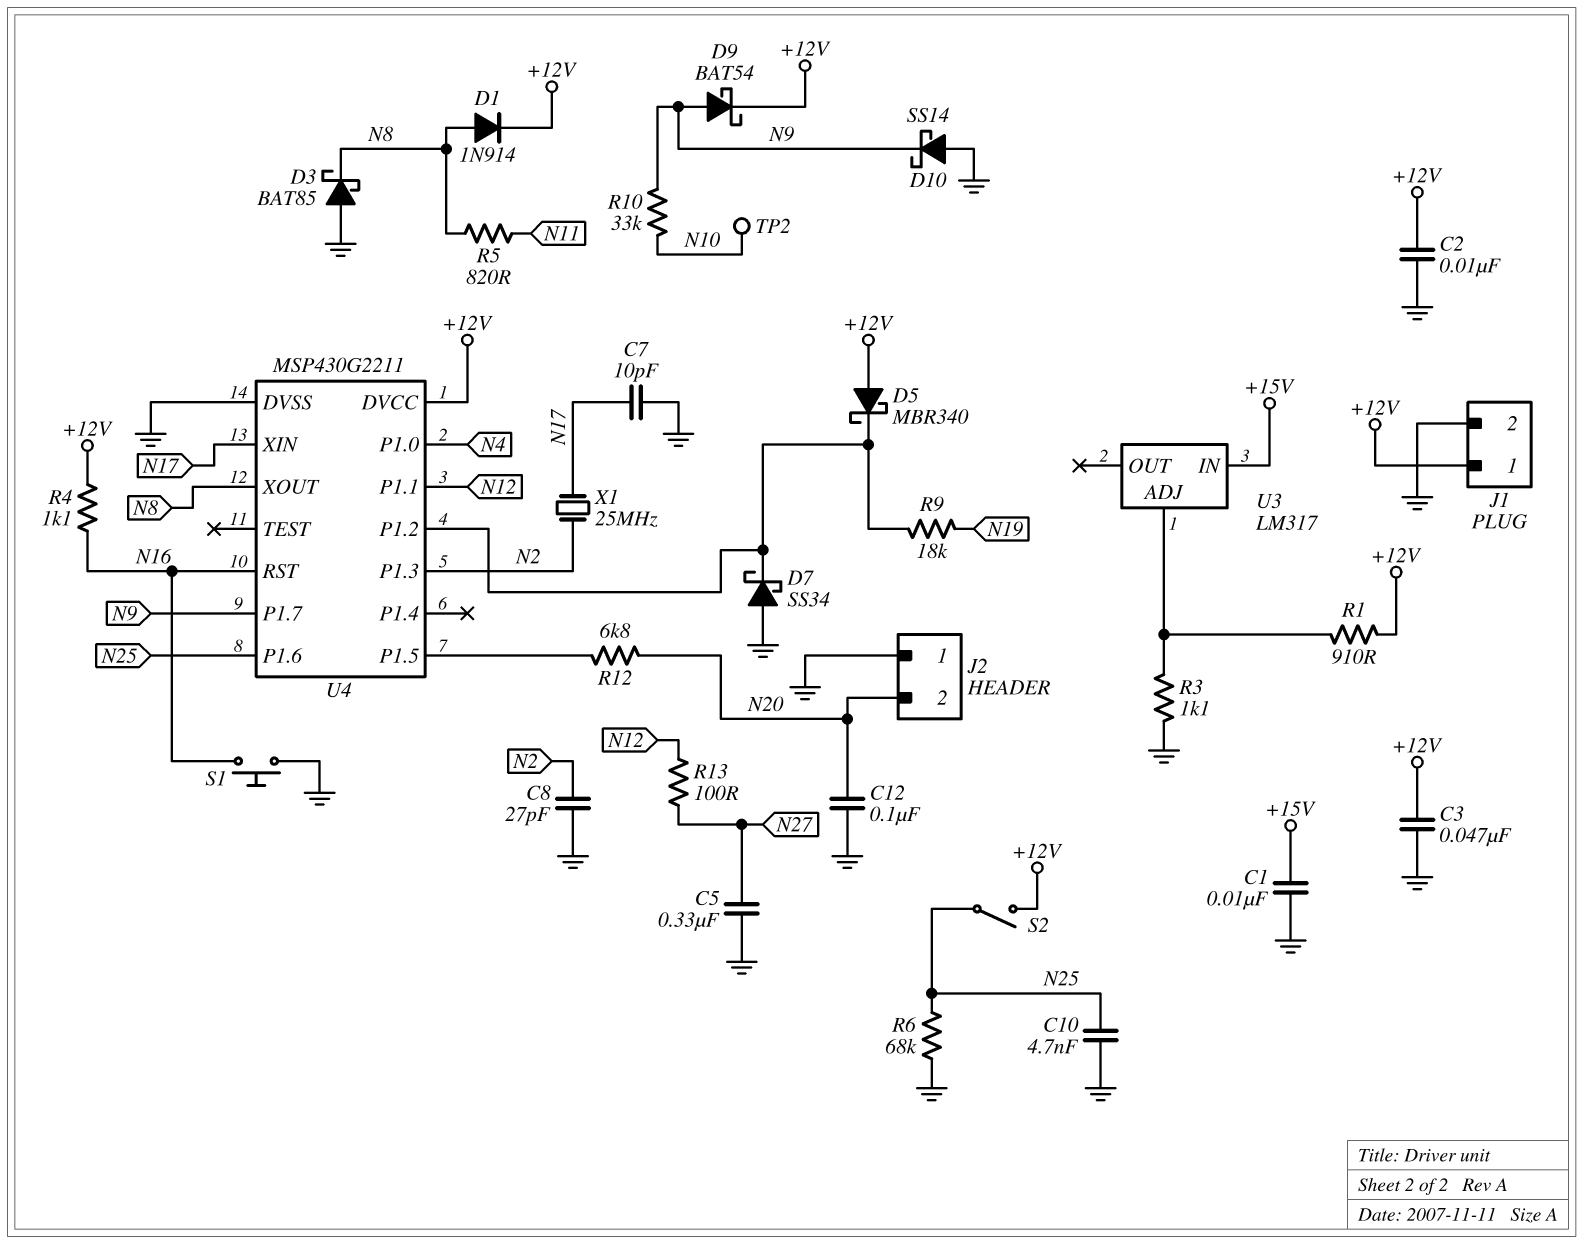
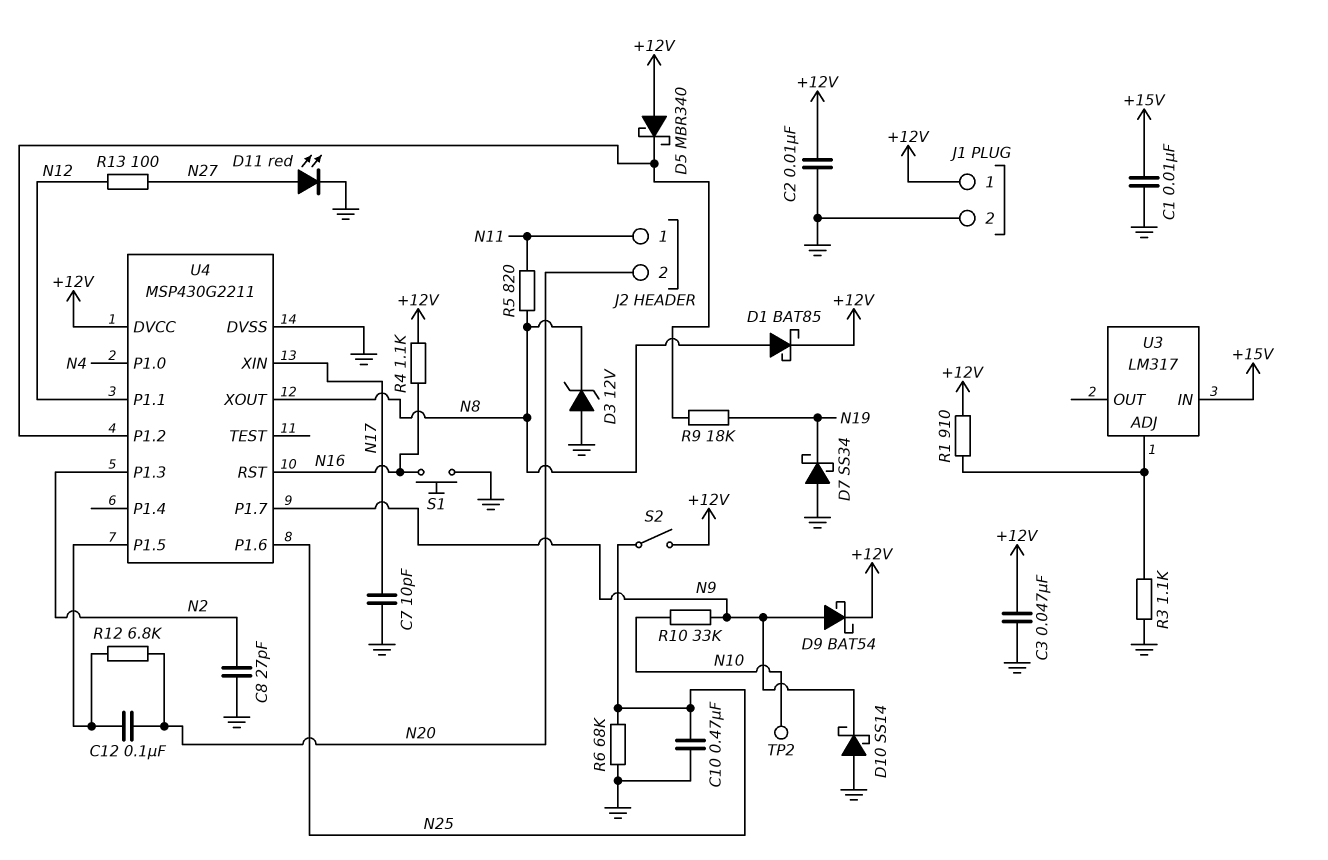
C5: 330nF (GND, N27) -> none
C10: 4.7nF (GND, N25) -> 470nF (GND, N25)
C12: 100nF (GND, N20) -> 100nF (N20, U4/P1.5)
D1: diode 1N914 (A N8, K +12V) -> schottky BAT85 (A N8, K +12V)
D3: schottky BAT85 (A GND, K N8) -> zener 12V (A GND, K N8)
D7: schottky SS34 (A GND, K U4/P1.2) -> schottky SS34 (A GND, K N19)
D11: none -> LED red (A N27, K GND)
J2 pin 1: GND -> N11
X1: 25MHz (N2, N17) -> none

